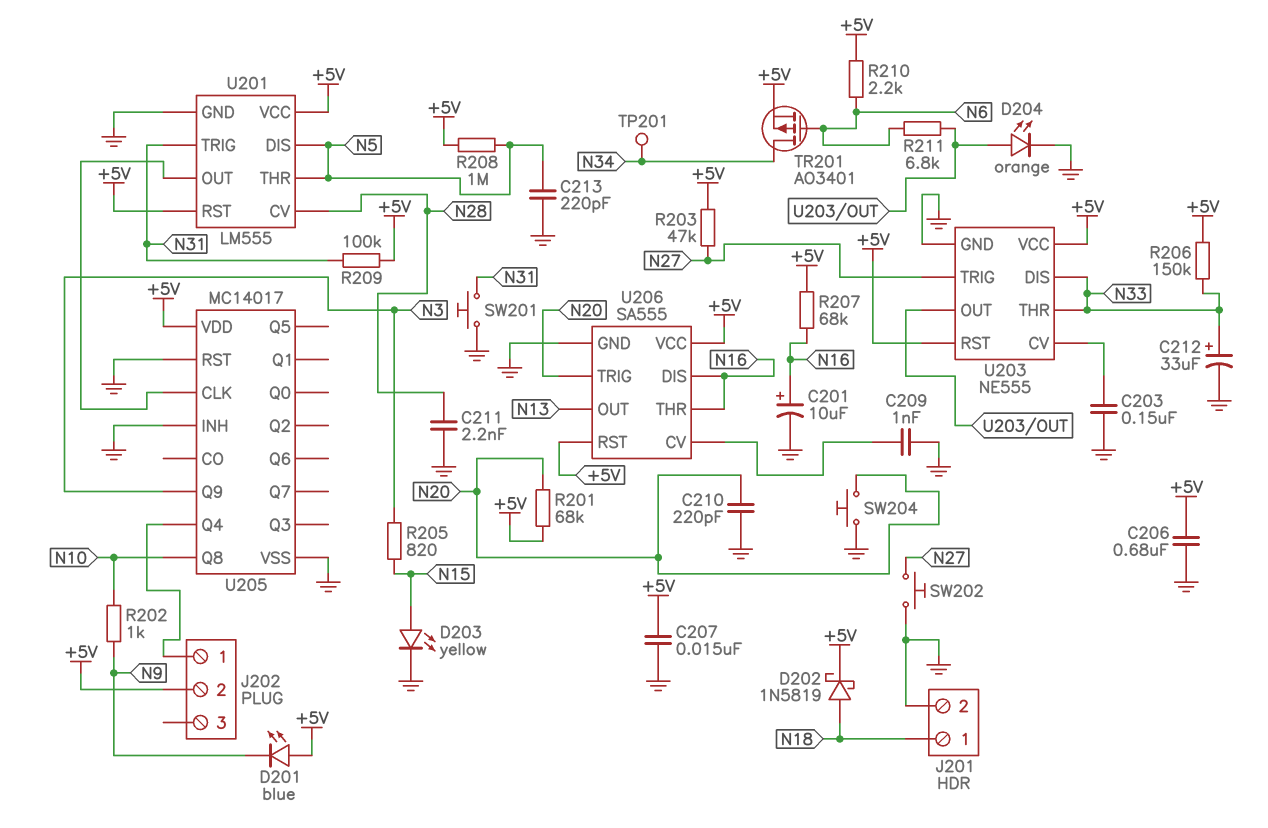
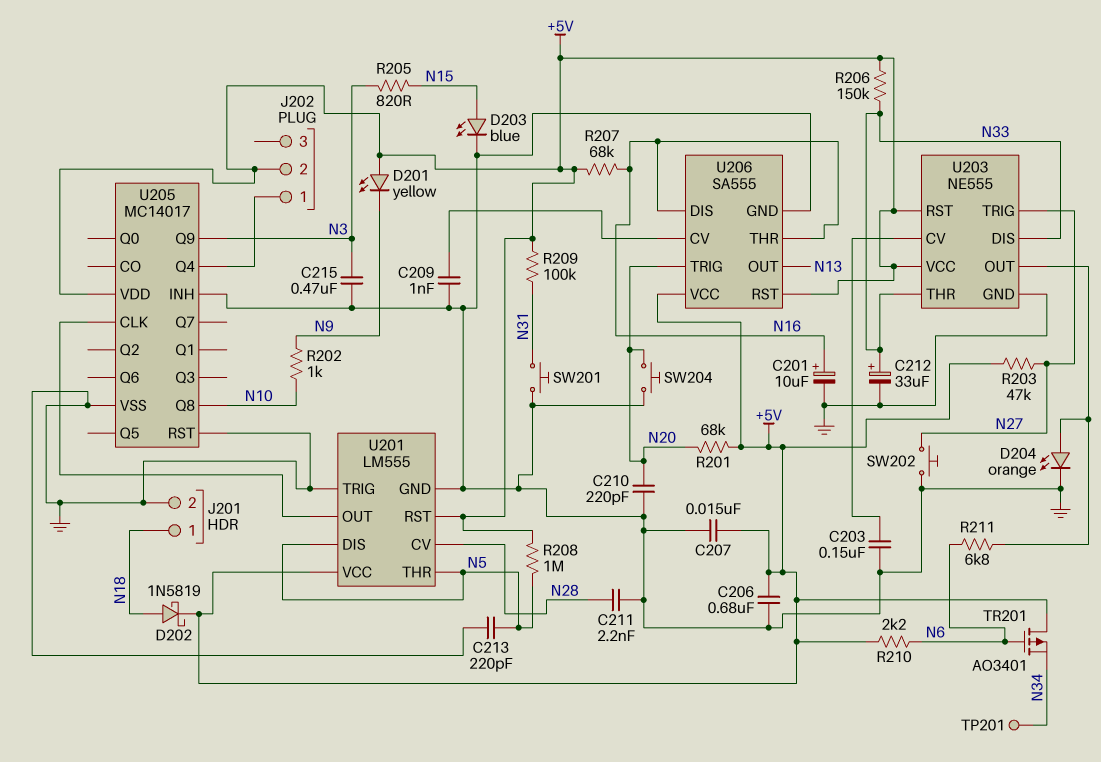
C215: none -> 470nF (GND, N3)
D201: LED blue (A +5V, K N9) -> LED yellow (A +5V, K N9)
D203: LED yellow (A N15, K GND) -> LED blue (A N15, K GND)
TR201: PMOS AO3401 (G N6, D N34, S +5V) -> PMOS AO3401 (G N6, D +5V, S N34)
U201 pin TRIG: N31 -> GND

